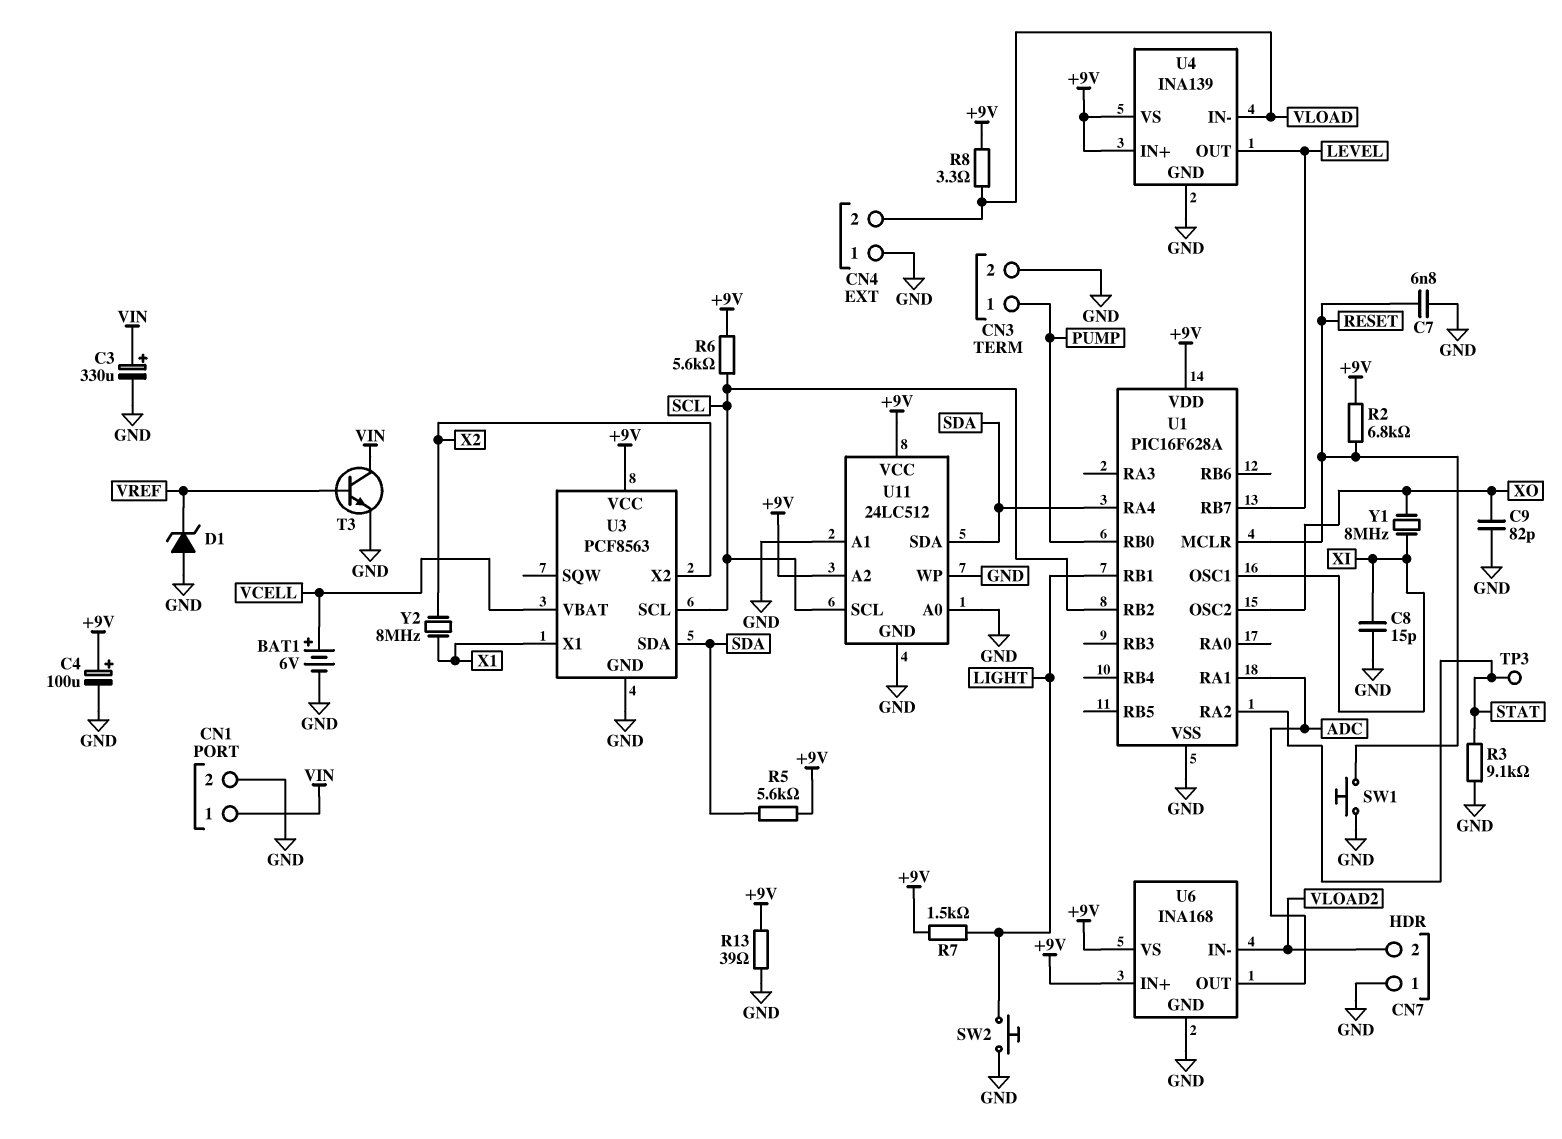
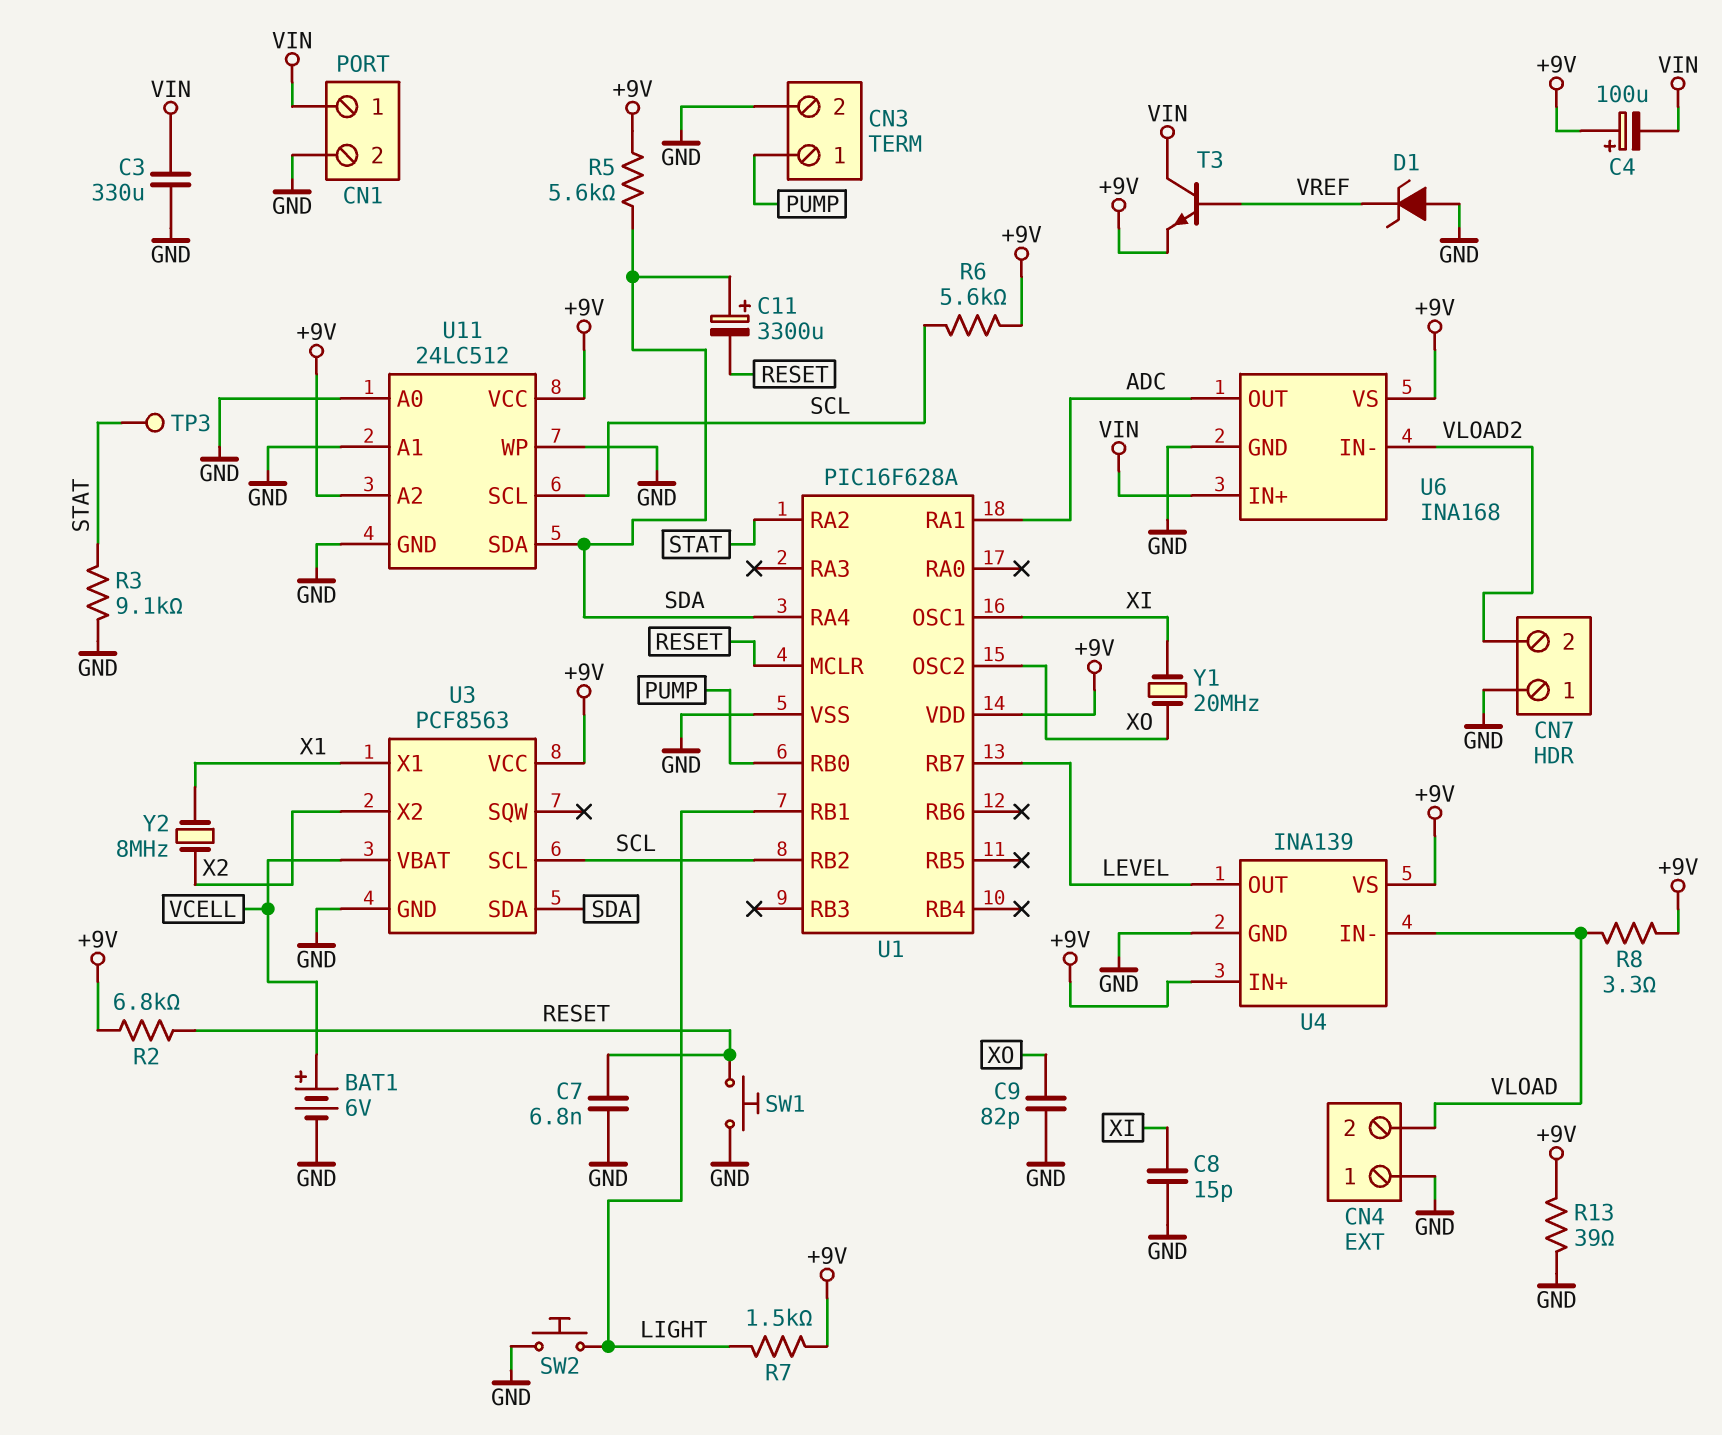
C3: 330uF (plus VIN, minus GND) -> 330uF (GND, VIN)
C4: 100uF (plus +9V, minus GND) -> 100uF (plus +9V, minus VIN)
C11: none -> 3300uF (plus SDA, minus RESET)
T3: NPN (B VREF, C VIN, E GND) -> NPN (B VREF, C VIN, E +9V)
U6 pin IN+: +9V -> VIN
Y1: 8MHz (XI, XO) -> 20MHz (XI, XO)

